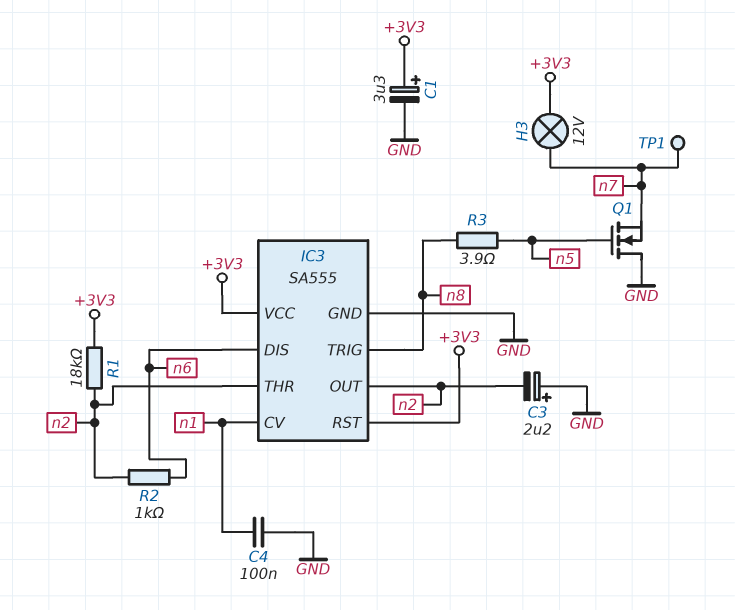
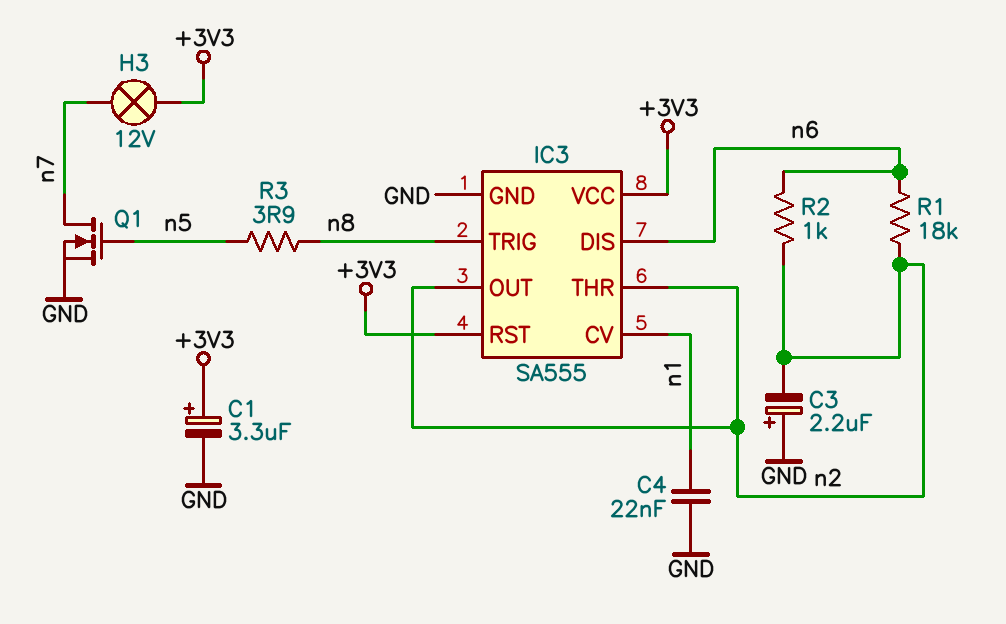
C4: 100nF (GND, n1) -> 22nF (GND, n1)
Q1: NMOS (G n5, D GND, S n7) -> NMOS (G n5, D n7, S GND)
R1: 18k (+3V3, n2) -> 18k (n2, n6)
TP1: test point (n7) -> none

